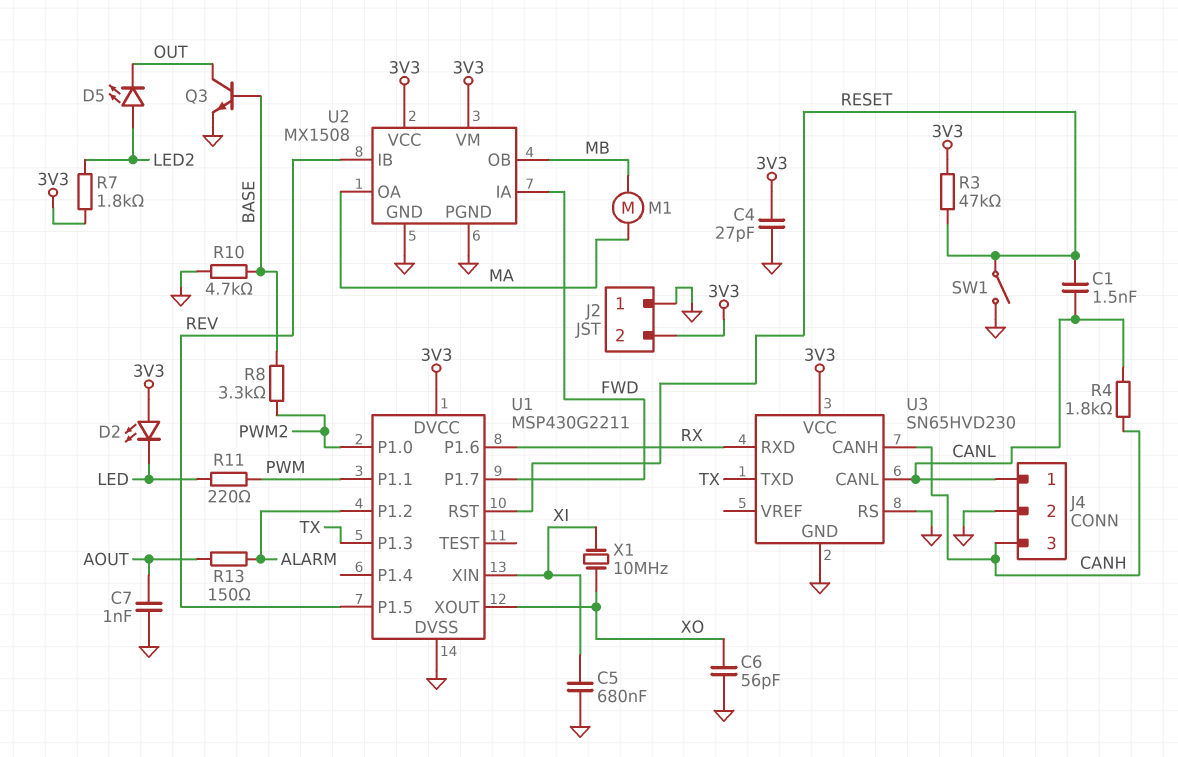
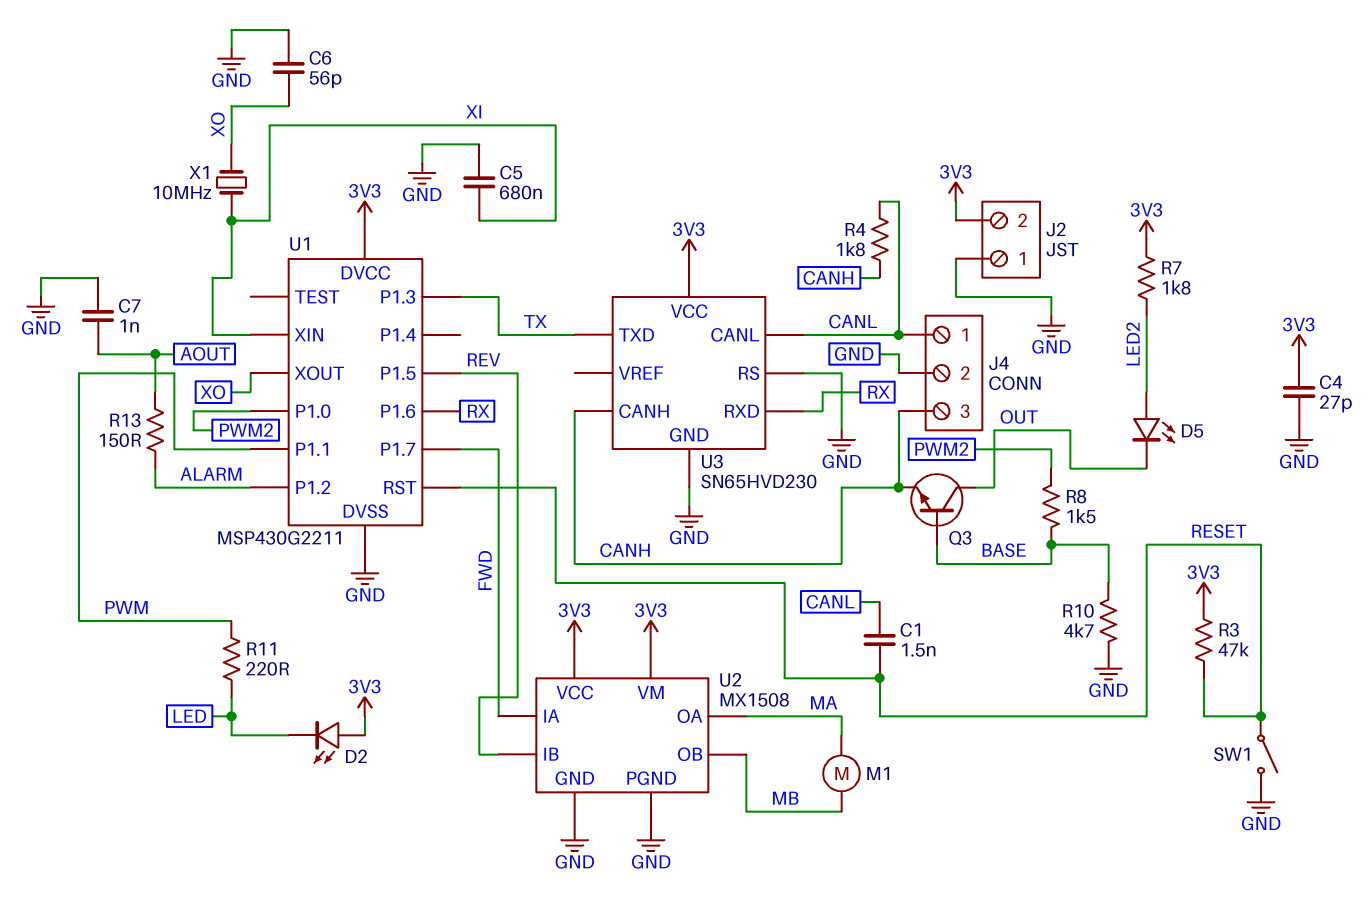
Q3: NPN (B BASE, C OUT, E GND) -> NPN (B BASE, C OUT, E CANH)
R8: 3.3k (BASE, PWM2) -> 1.5k (BASE, PWM2)

